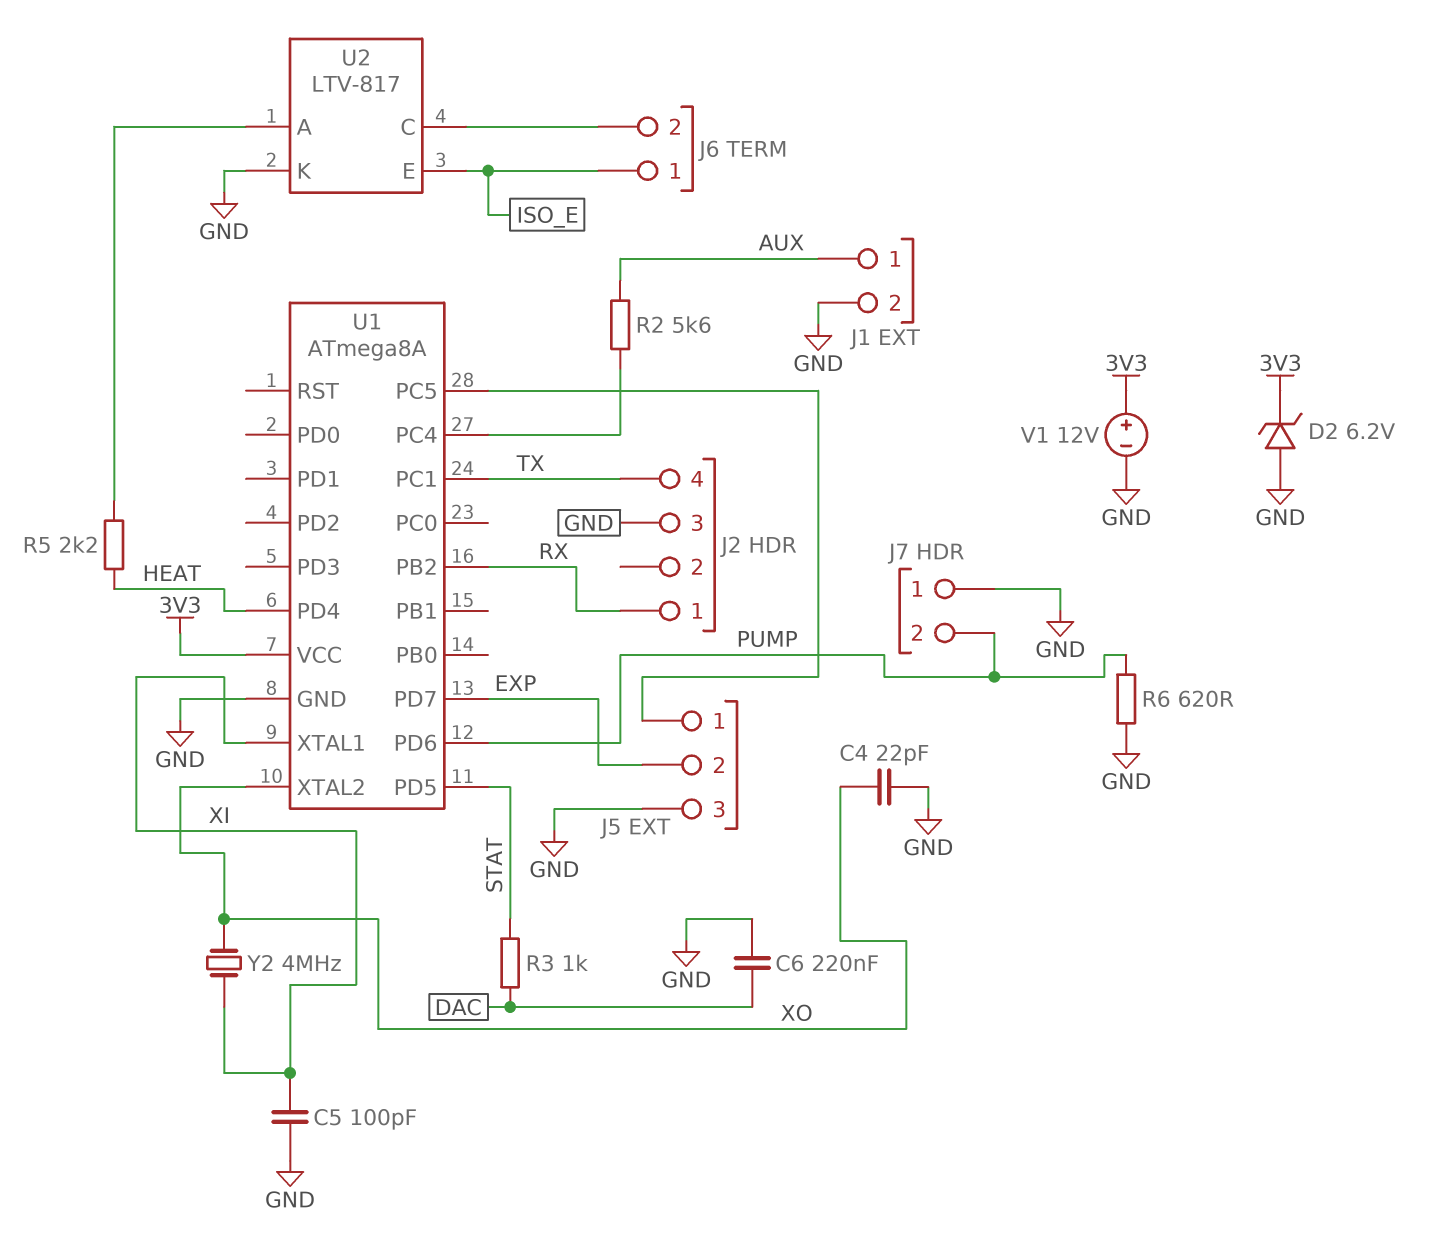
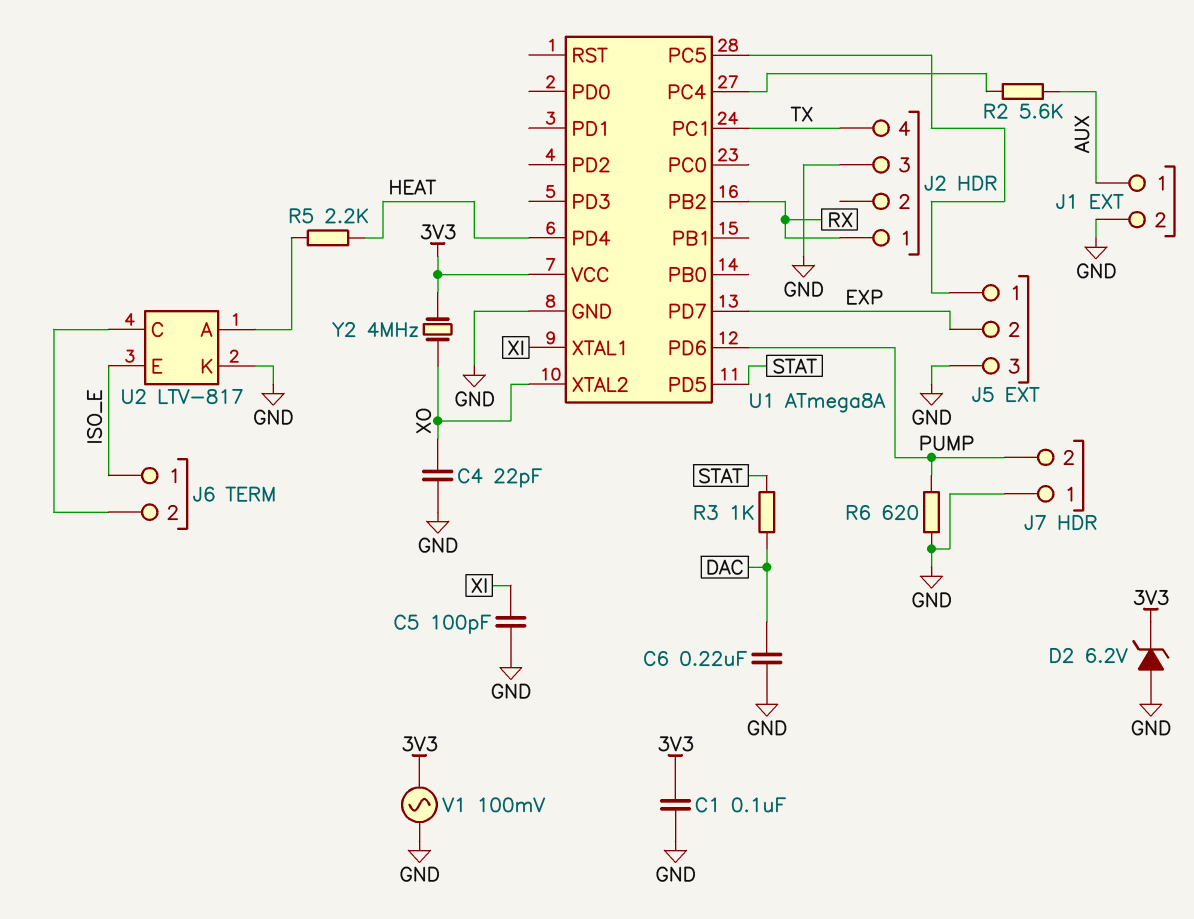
C1: none -> 100nF (3V3, GND)
V1: 12V (plus 3V3, minus GND) -> AC 100mV (3V3, GND)
Y2: 4MHz (XI, XO) -> 4MHz (3V3, XO)

